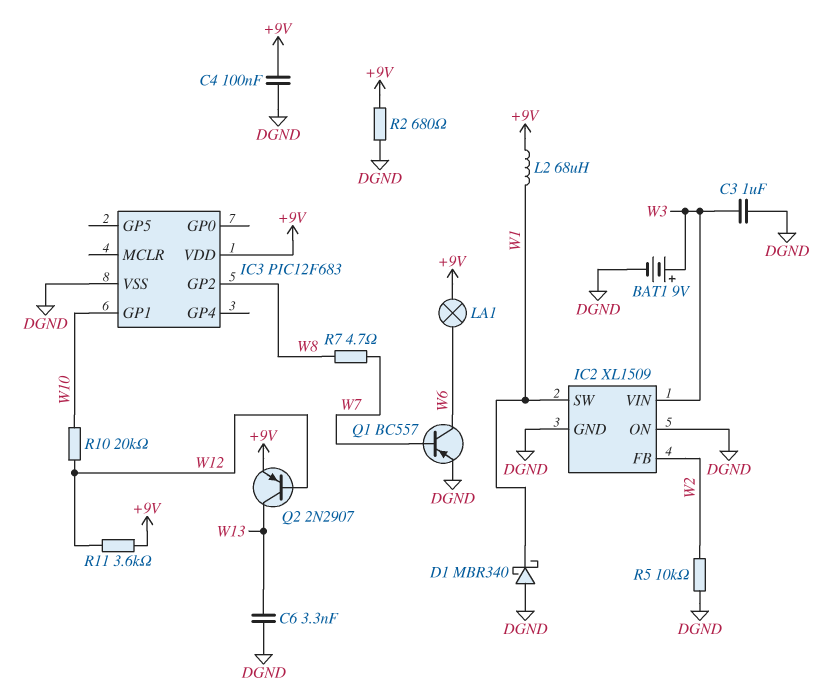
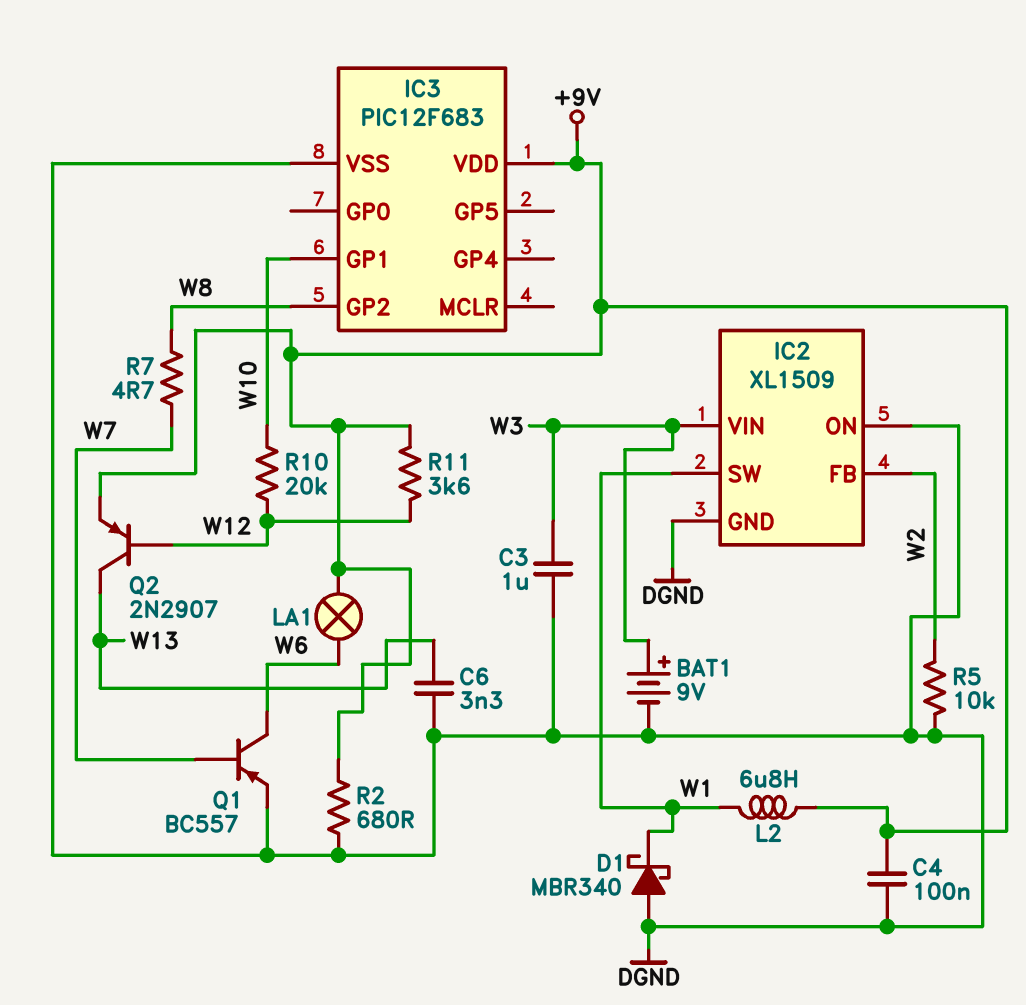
L2: 68uH (+9V, W1) -> 6.8uH (+9V, W1)

